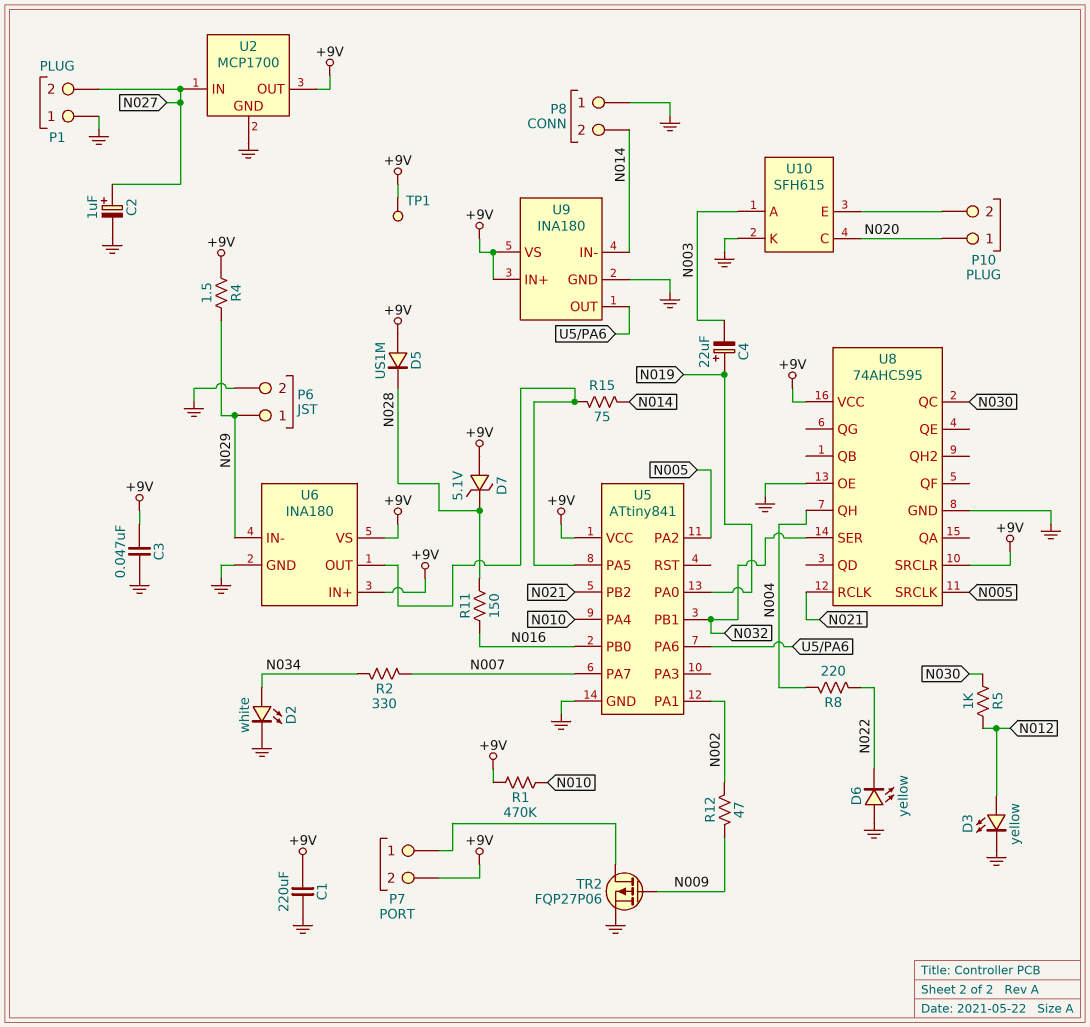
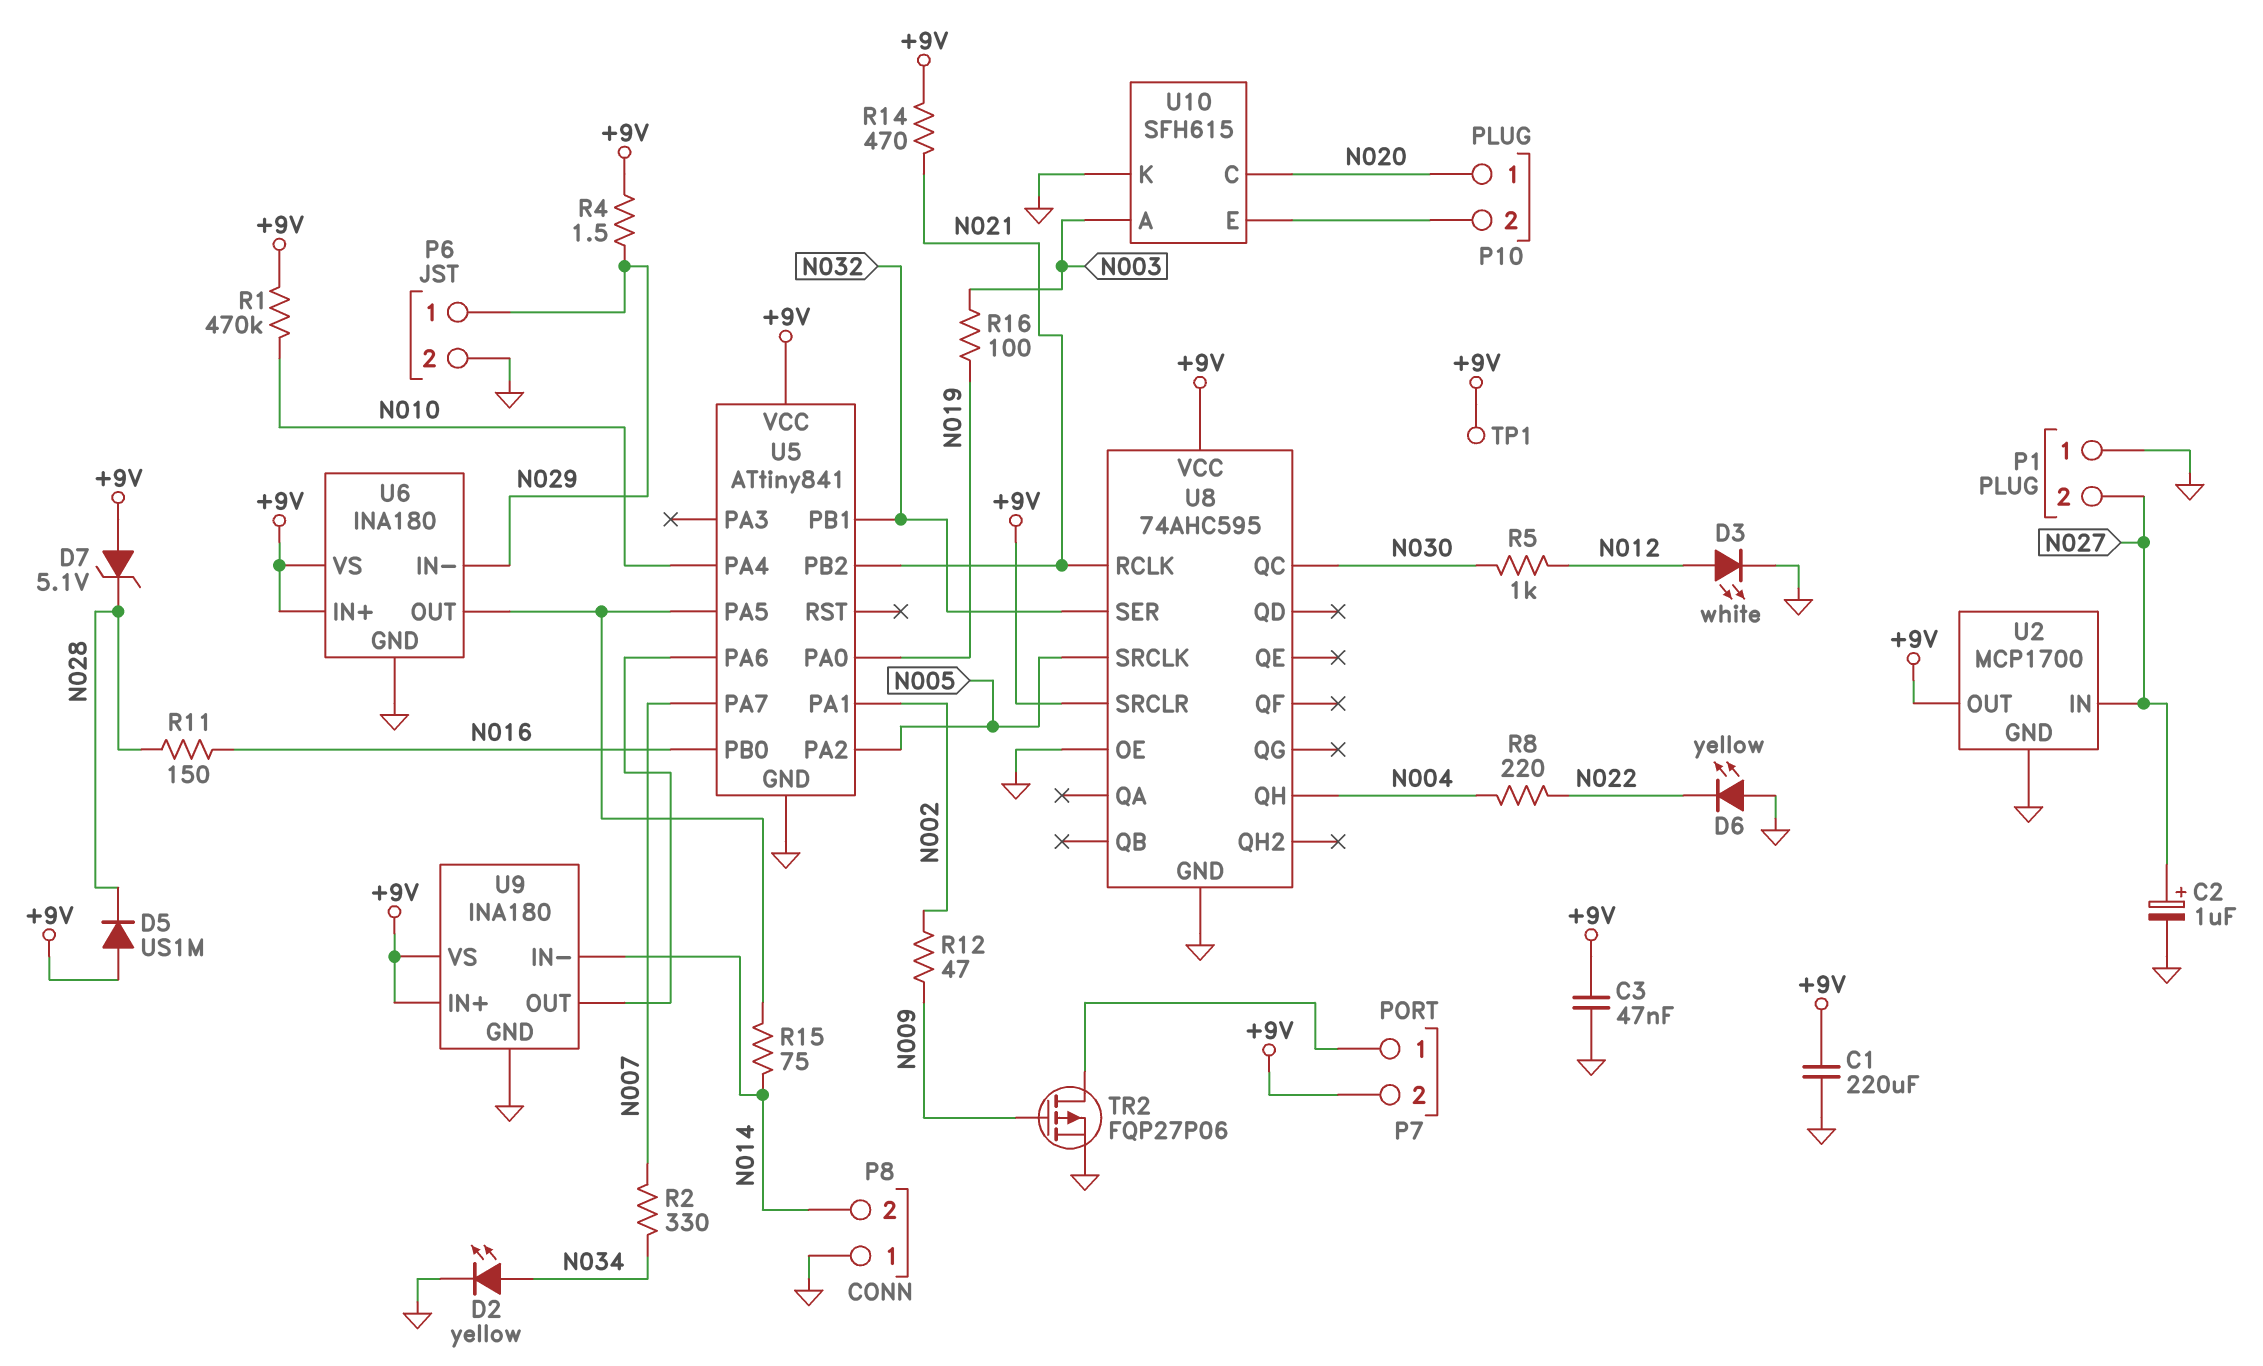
C4: 22uF (plus N019, minus N003) -> none
D2: LED white (A N034, K GND) -> LED yellow (A N034, K GND)
D3: LED yellow (A N012, K GND) -> LED white (A N012, K GND)
R14: none -> 470 (+9V, N021)
R16: none -> 100 (N003, N019)

